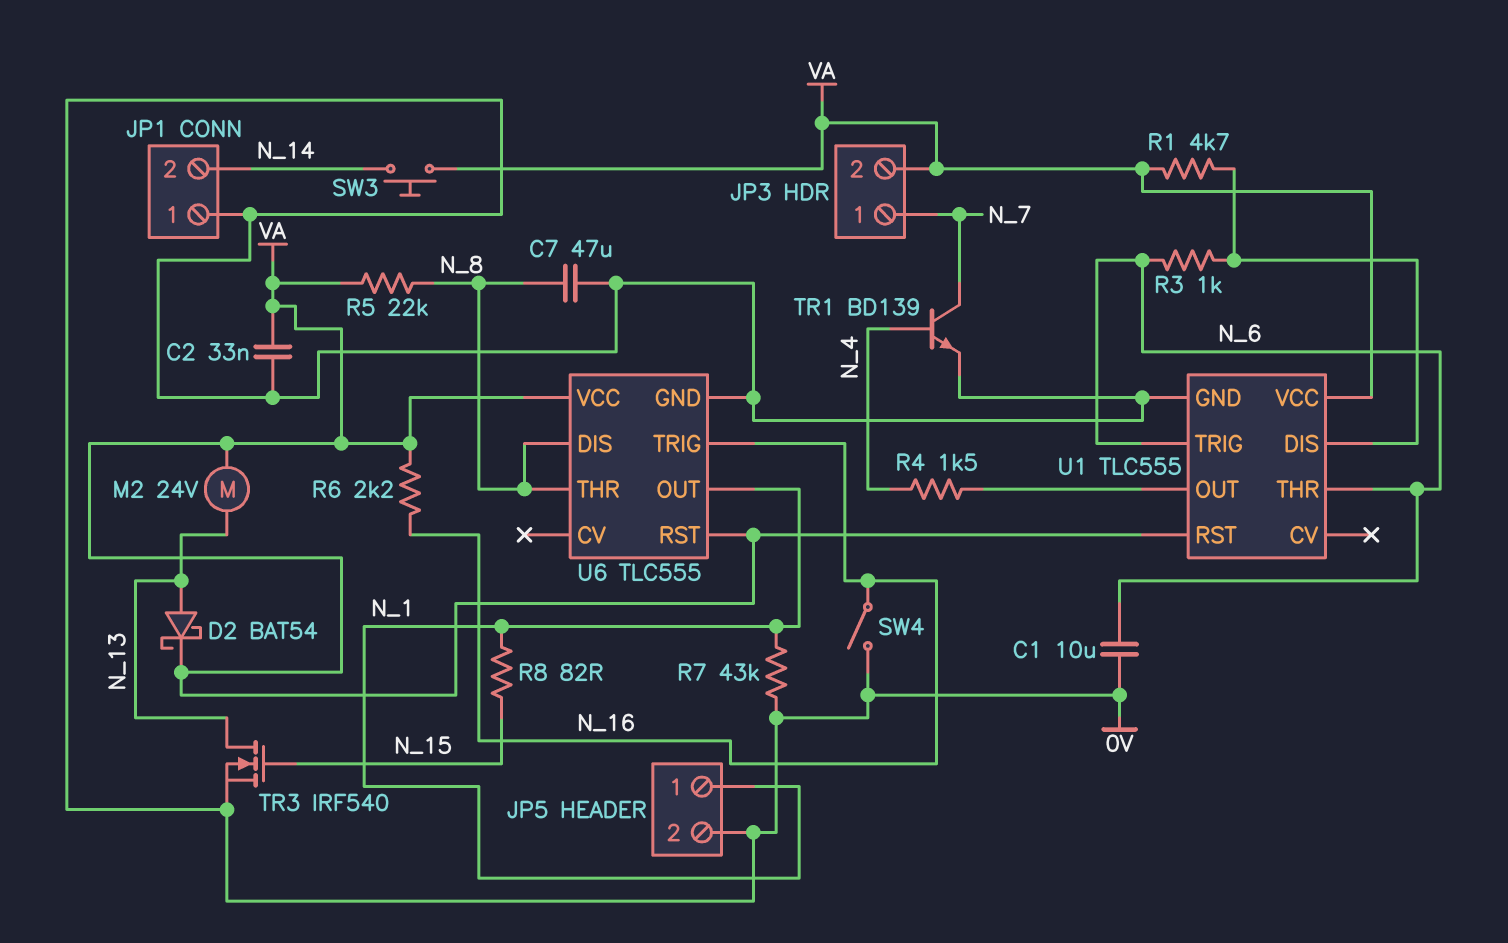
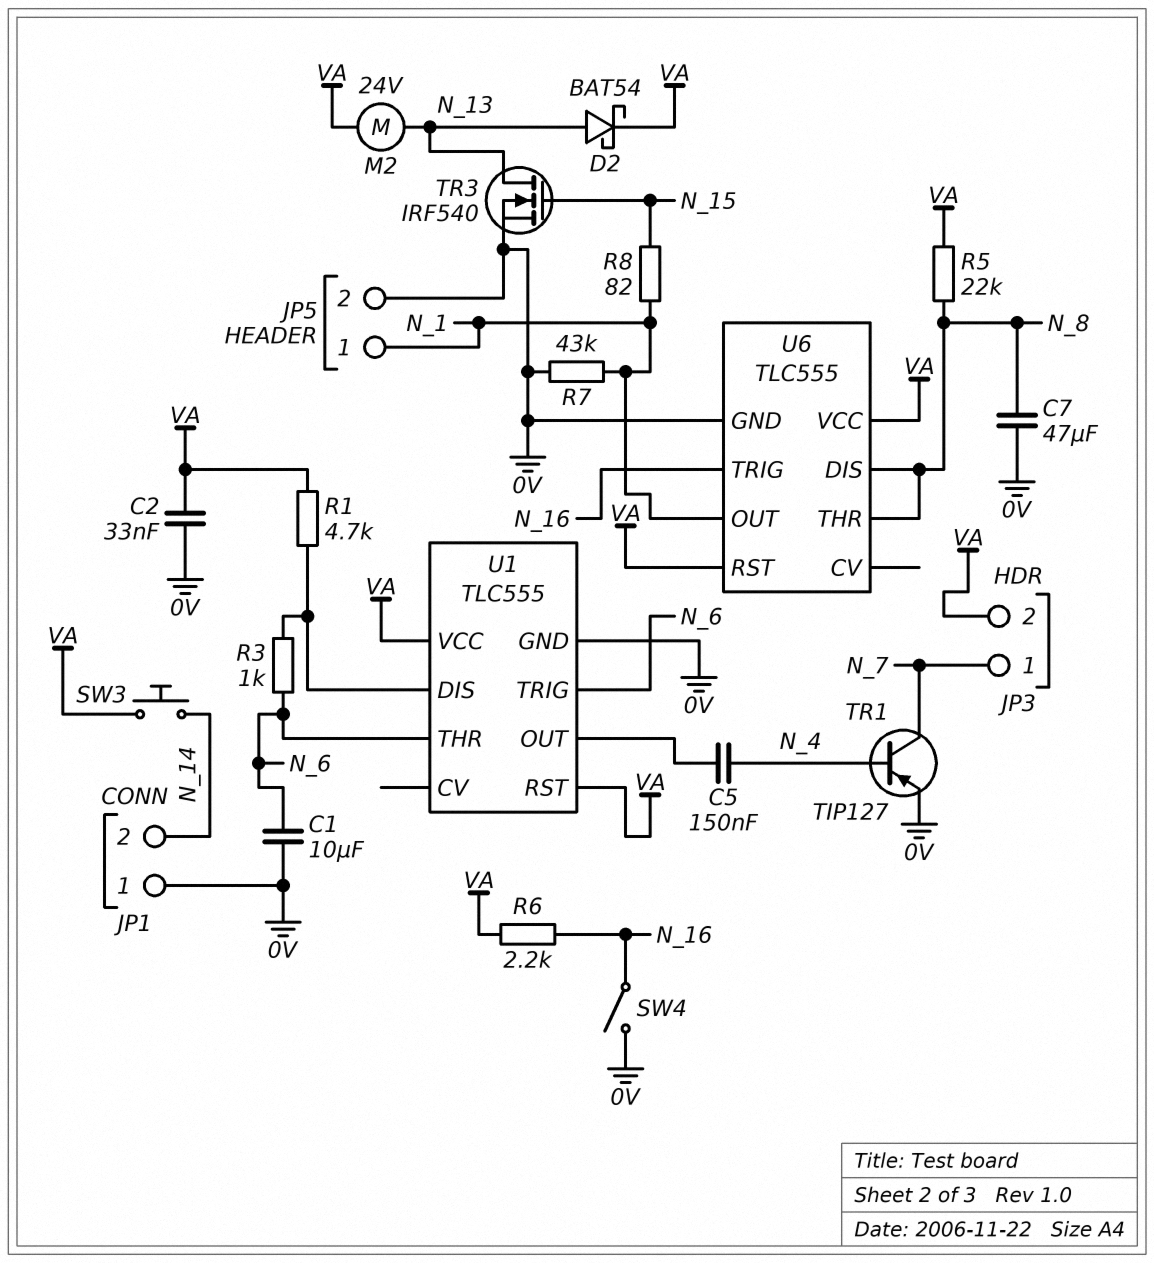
C5: none -> 150nF (N_4, U1/OUT)
R4: 1.5k (N_4, U1/OUT) -> none
TR1: NPN BD139 (B N_4, C N_7, E 0V) -> PNP TIP127 (B N_4, C N_7, E 0V)

